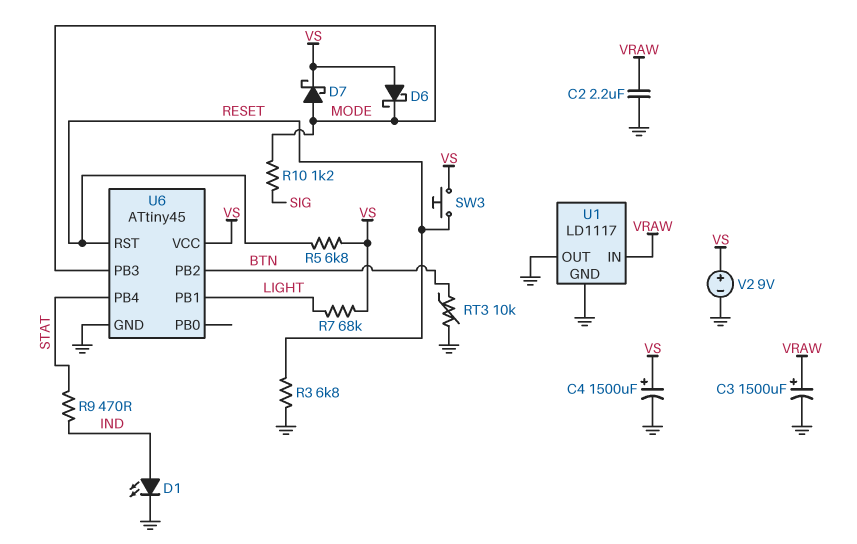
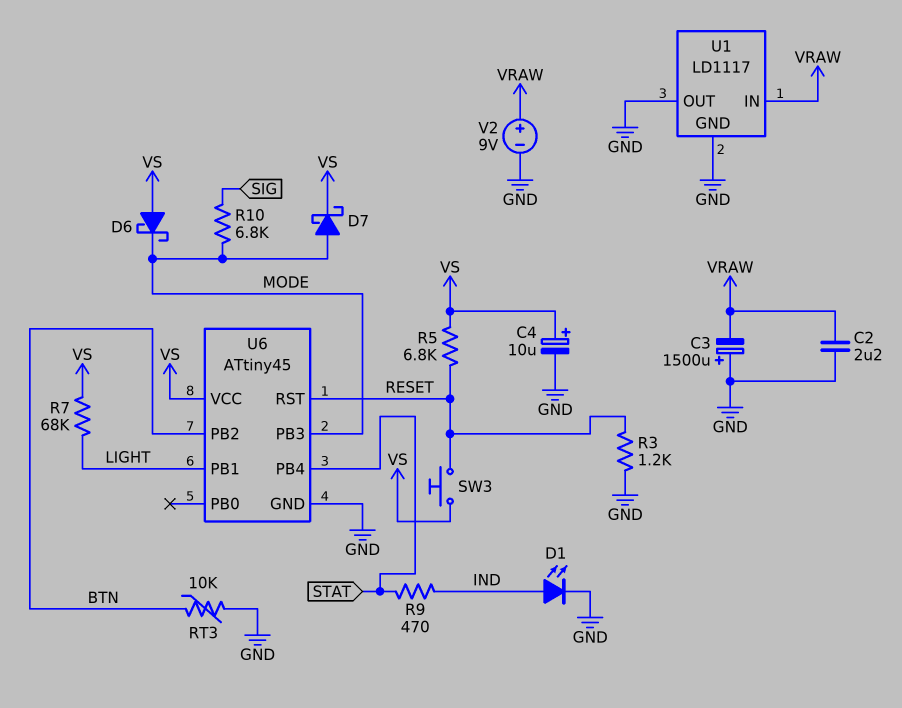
C3: 1500uF (plus VRAW, minus GND) -> 1500uF (plus GND, minus VRAW)
C4: 1500uF (plus VS, minus GND) -> 10uF (plus VS, minus GND)
R3: 6.8k (GND, RESET) -> 1.2k (GND, RESET)
R10: 1.2k (MODE, SIG) -> 6.8k (MODE, SIG)
V2: 9V (plus VS, minus GND) -> 9V (plus VRAW, minus GND)

